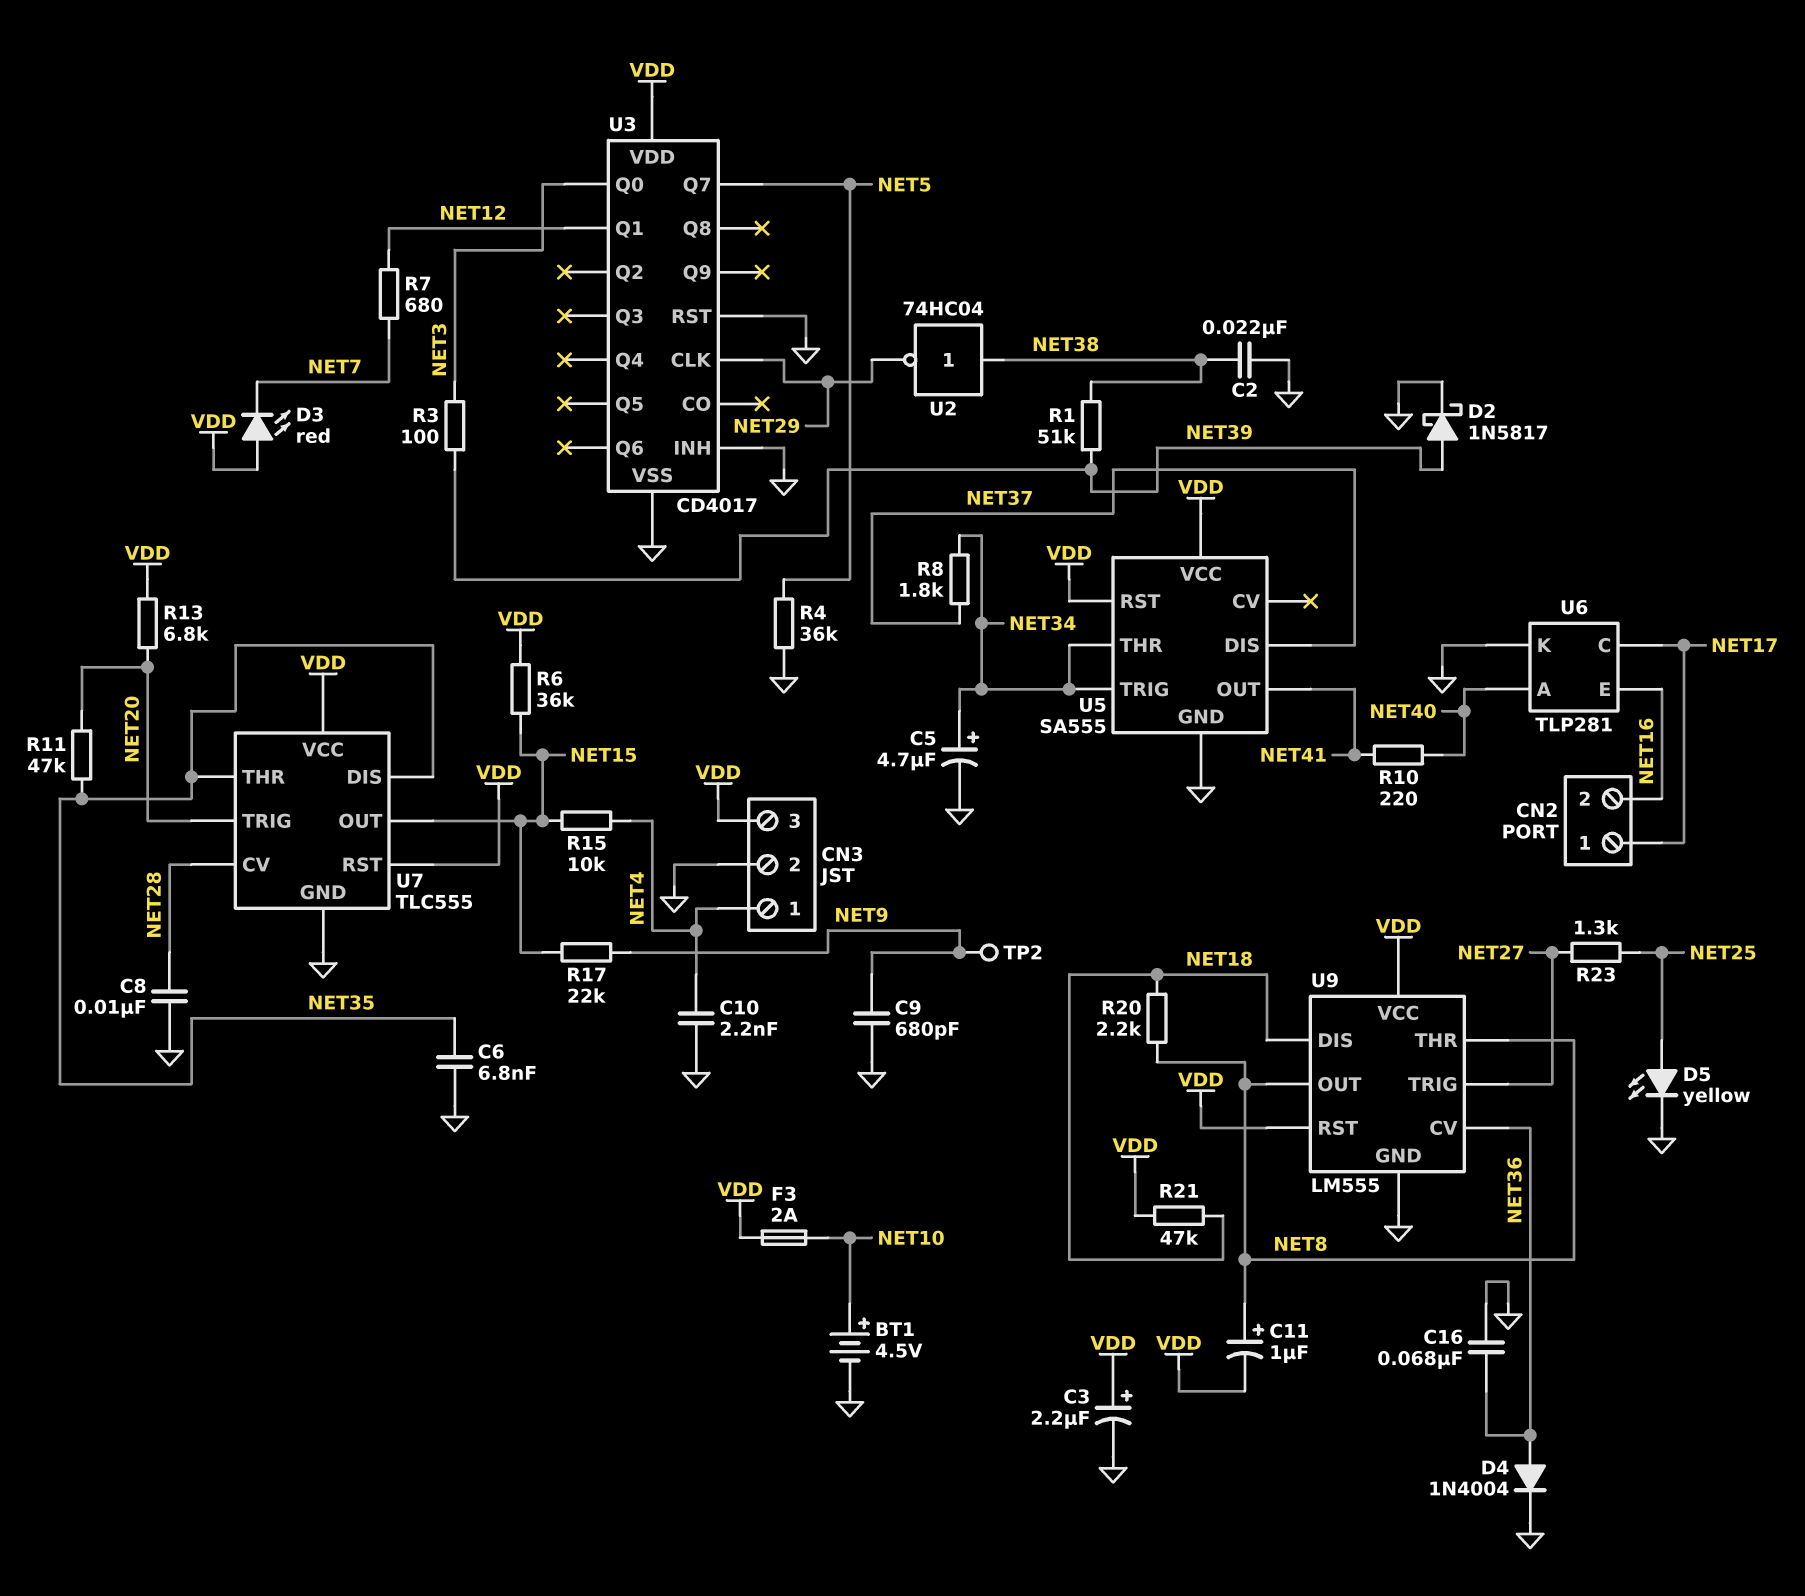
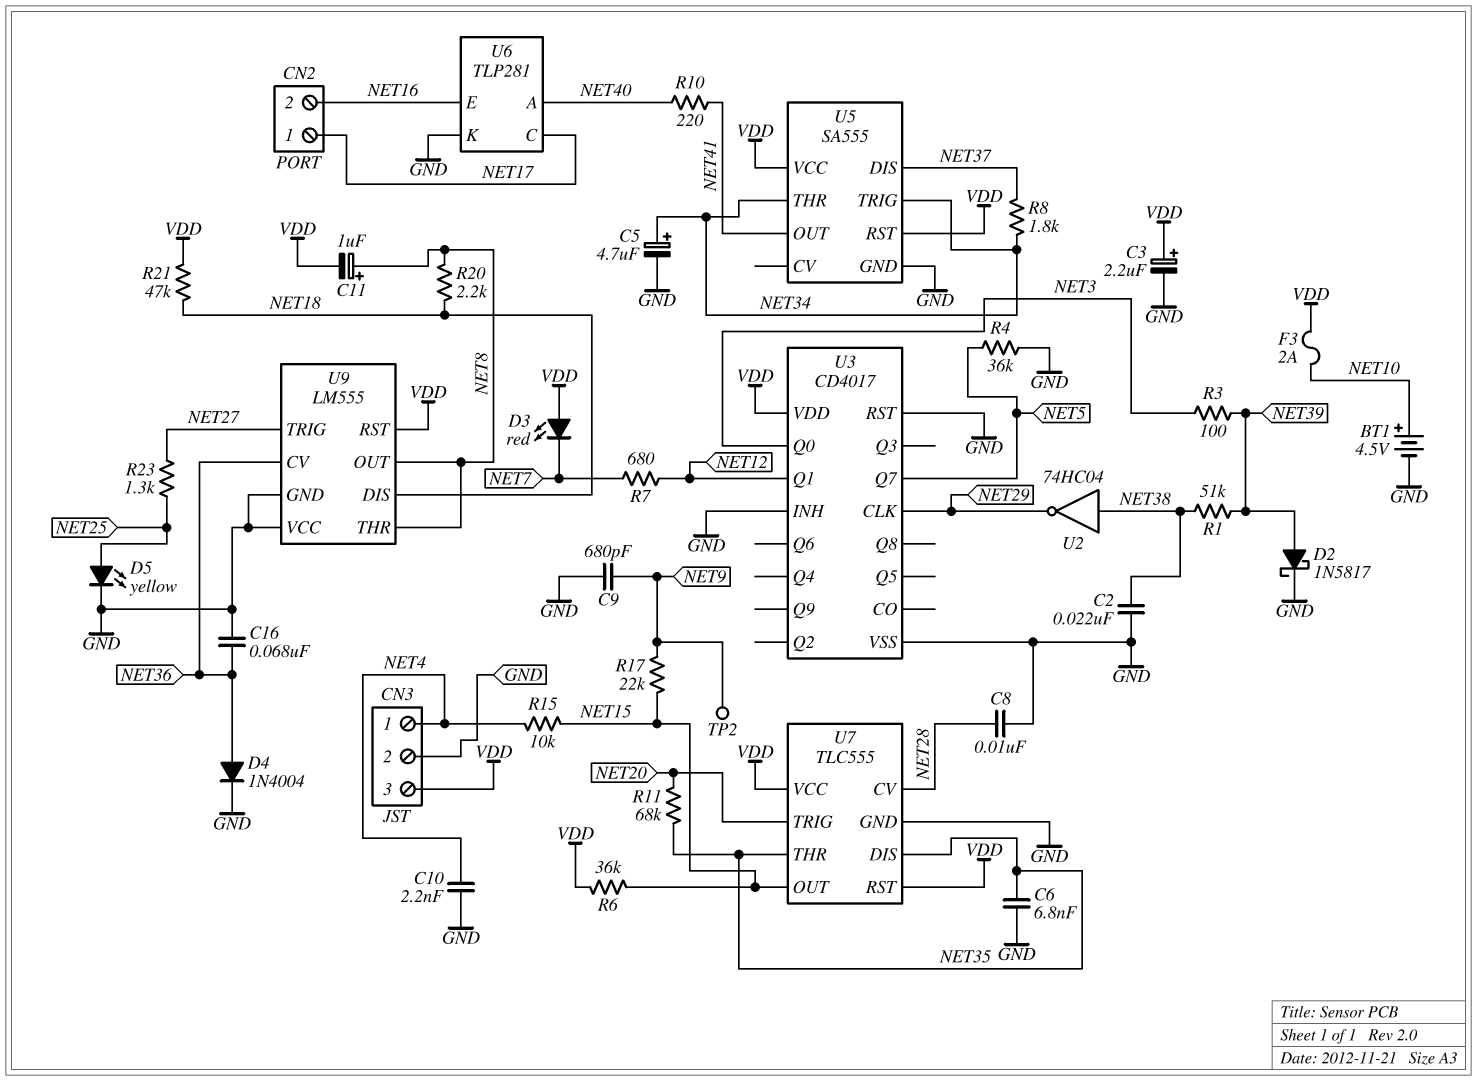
R11: 47k (NET20, NET35) -> 68k (NET20, NET35)
R13: 6.8k (NET20, VDD) -> none
U9 pin VCC: VDD -> GND

